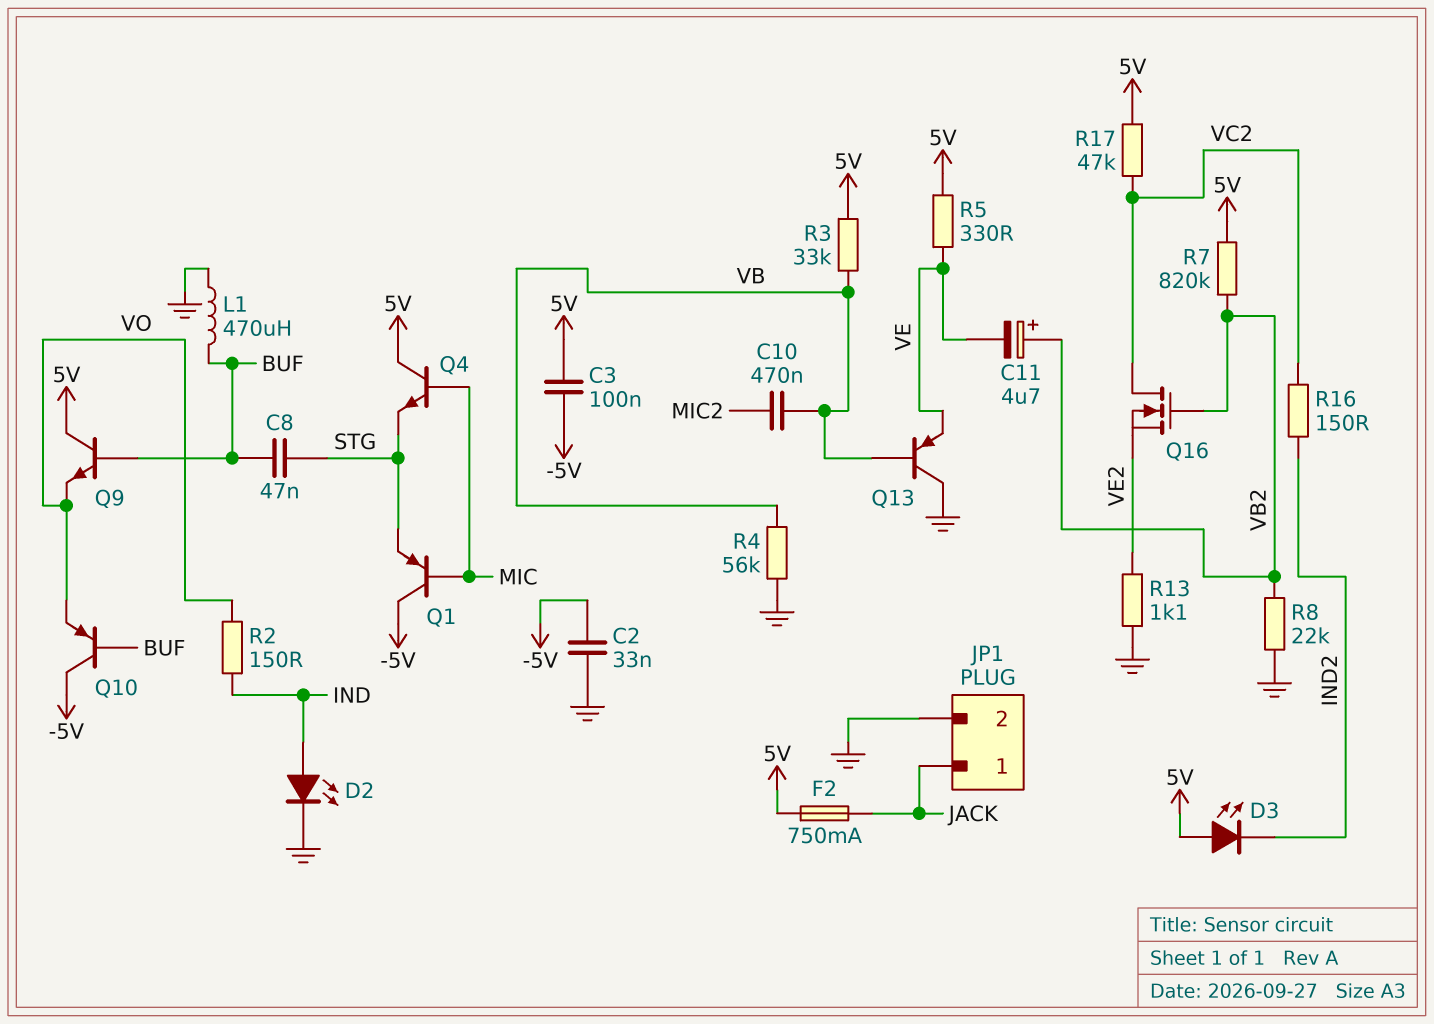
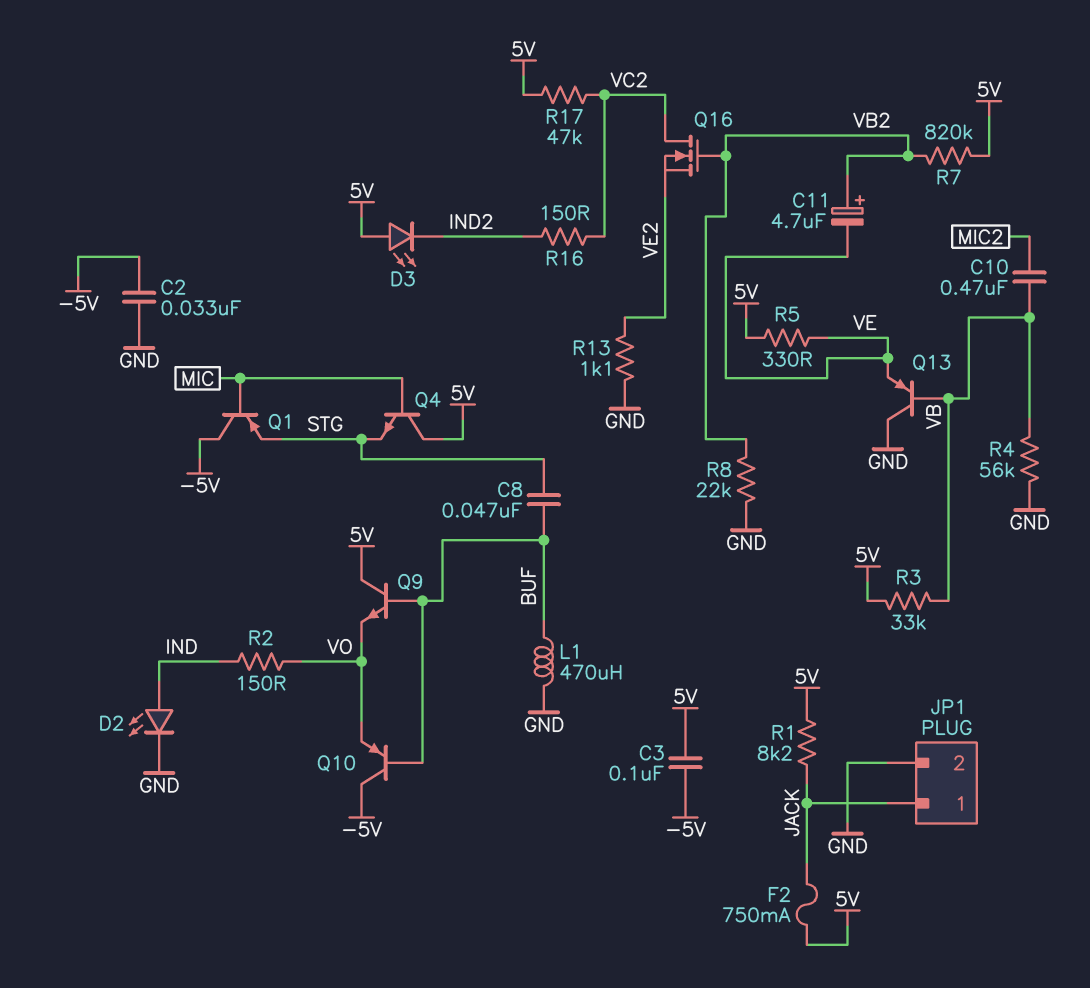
R1: none -> 8.2k (5V, JACK)

